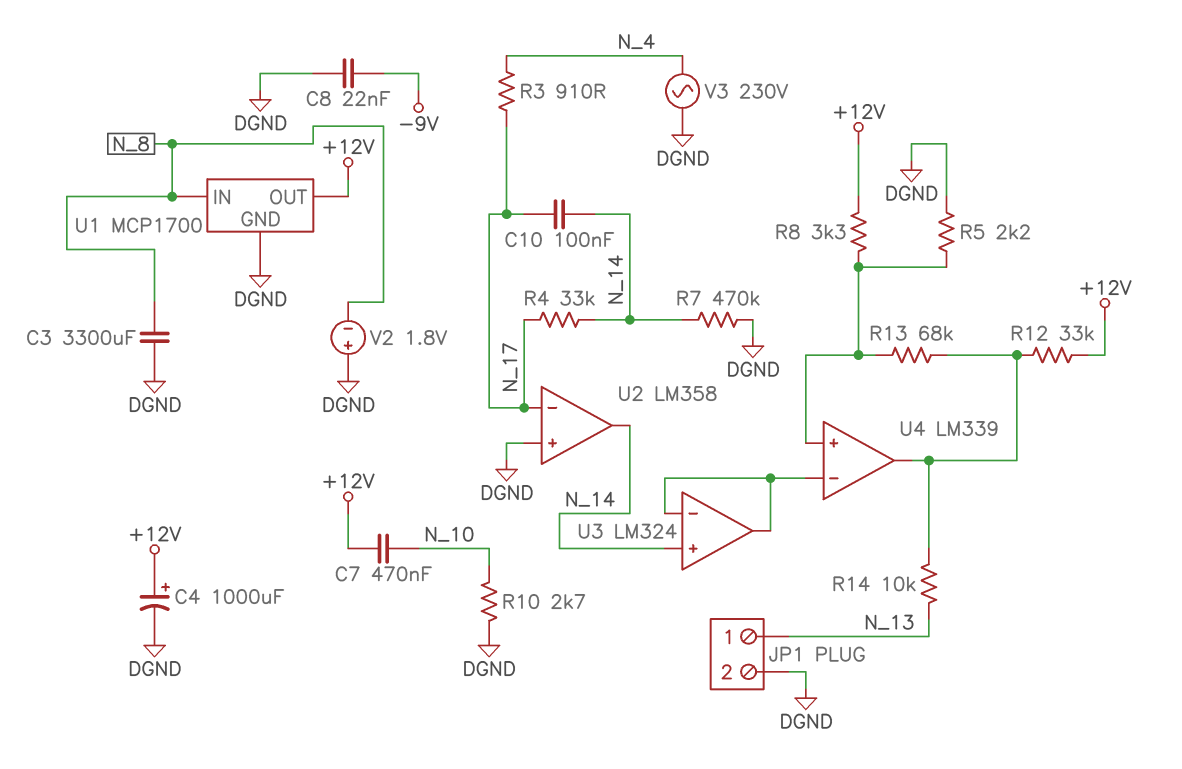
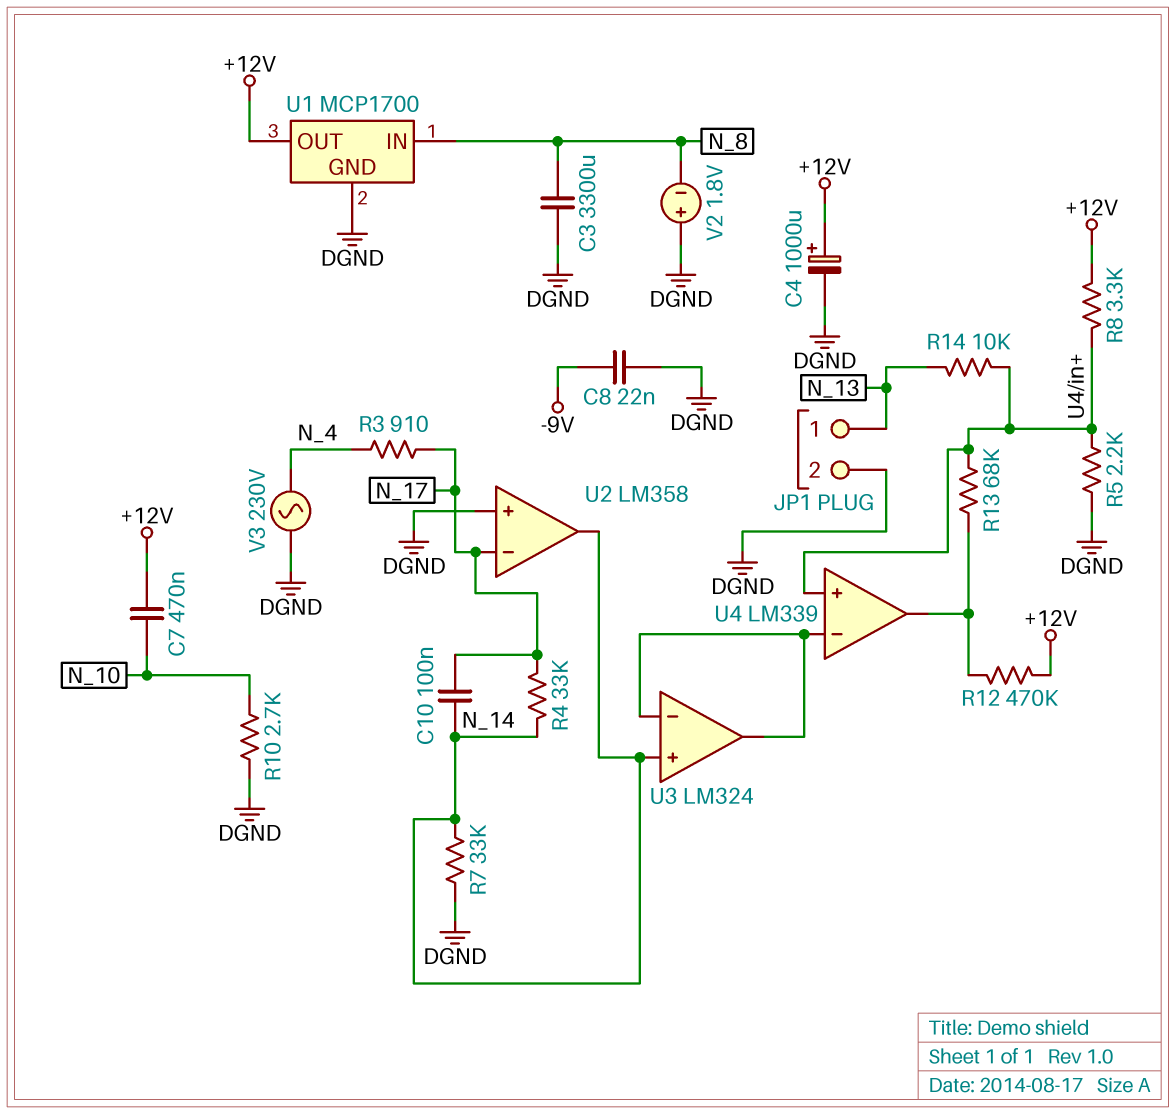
R7: 470k (DGND, N_14) -> 33k (DGND, N_14)
R12: 33k (+12V, U4/out) -> 470k (+12V, U4/out)
R14: 10k (N_13, U4/out) -> 10k (N_13, U4/in+)

